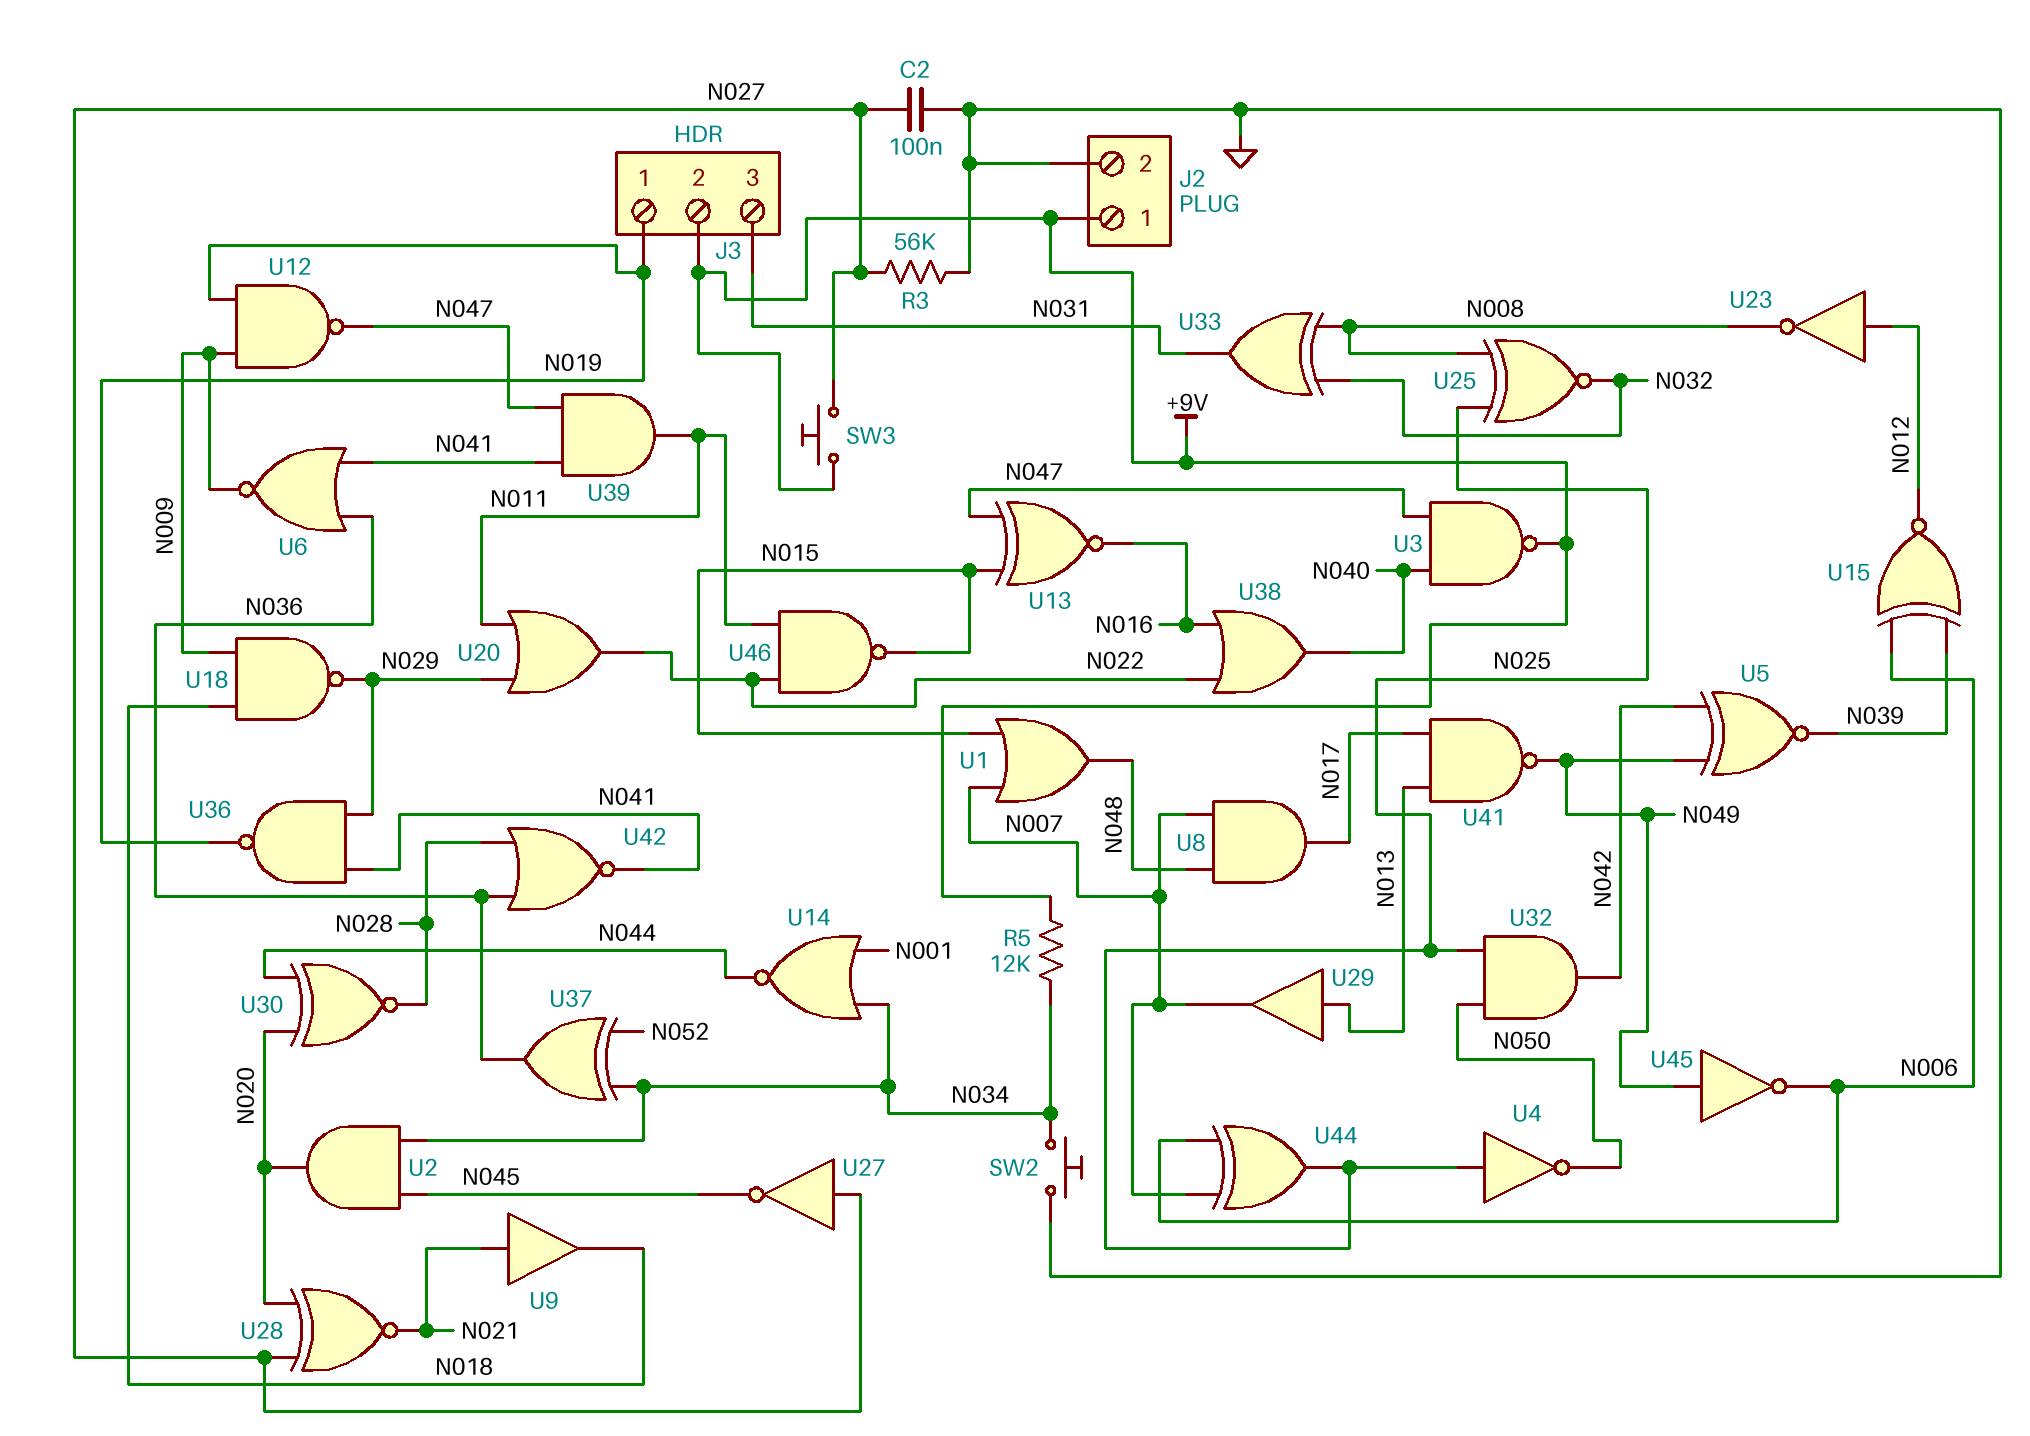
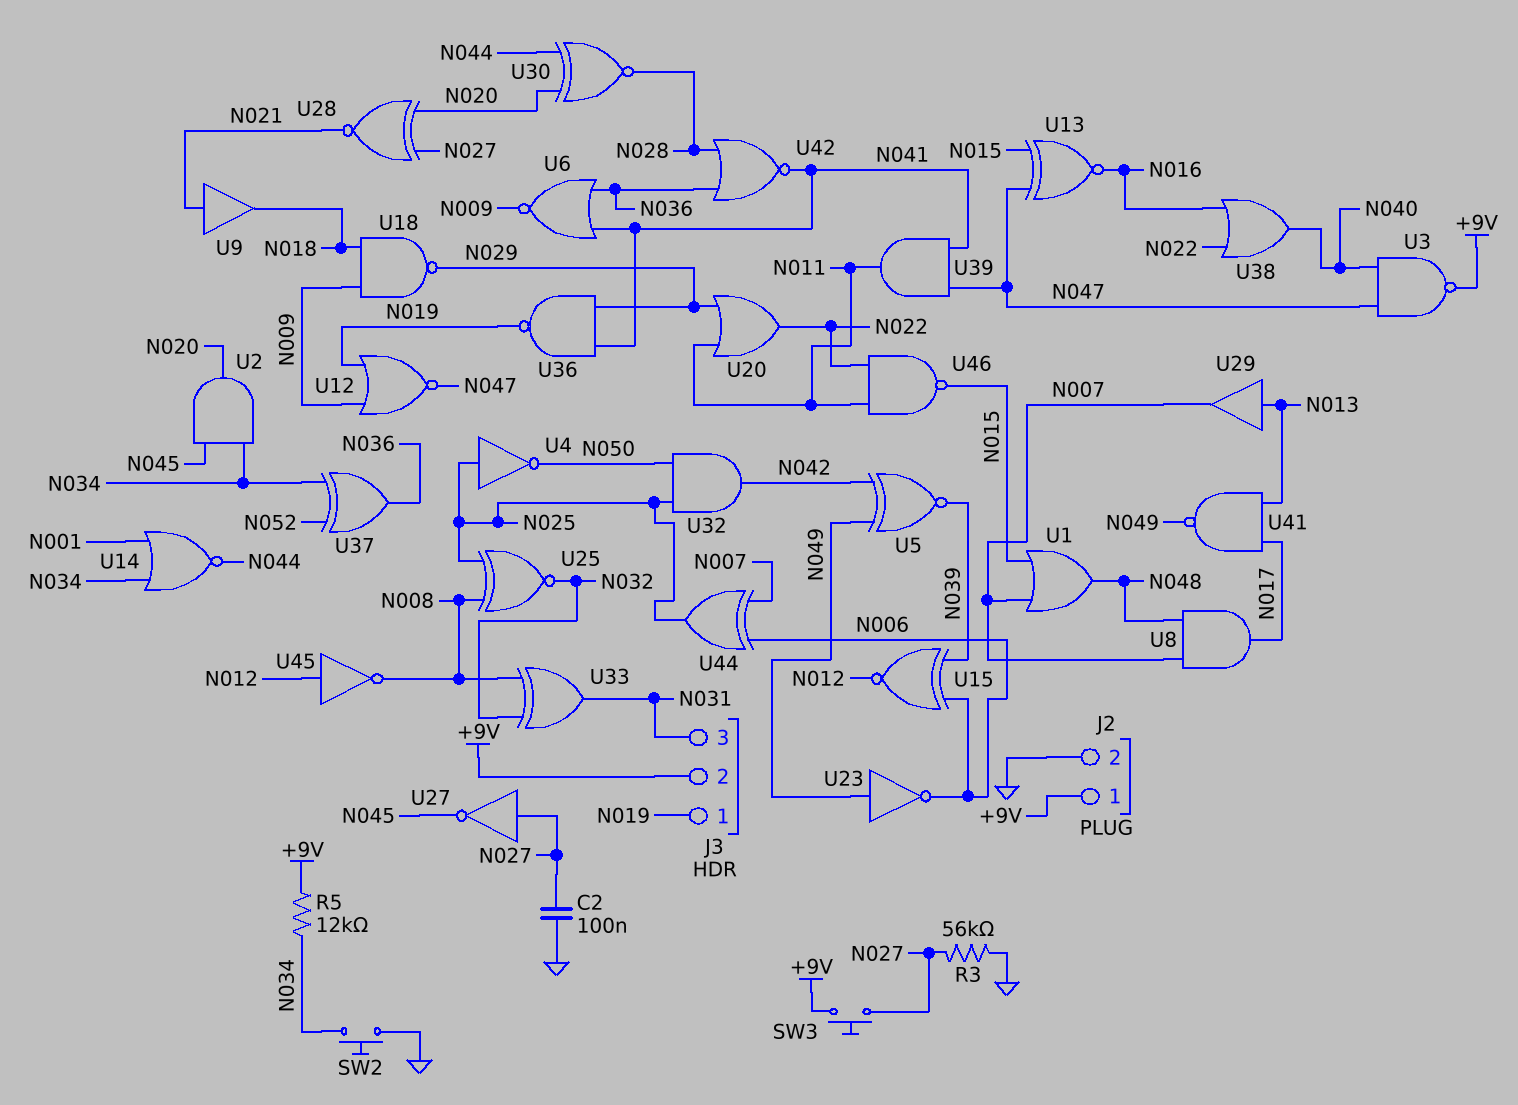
U12: NAND (in N009, in N019, out N047) -> NOR (in N009, in N019, out N047)
U23: NOT (in N012, out N008) -> NOT (in N049, out N006)
U45: NOT (in N049, out N006) -> NOT (in N012, out N008)

